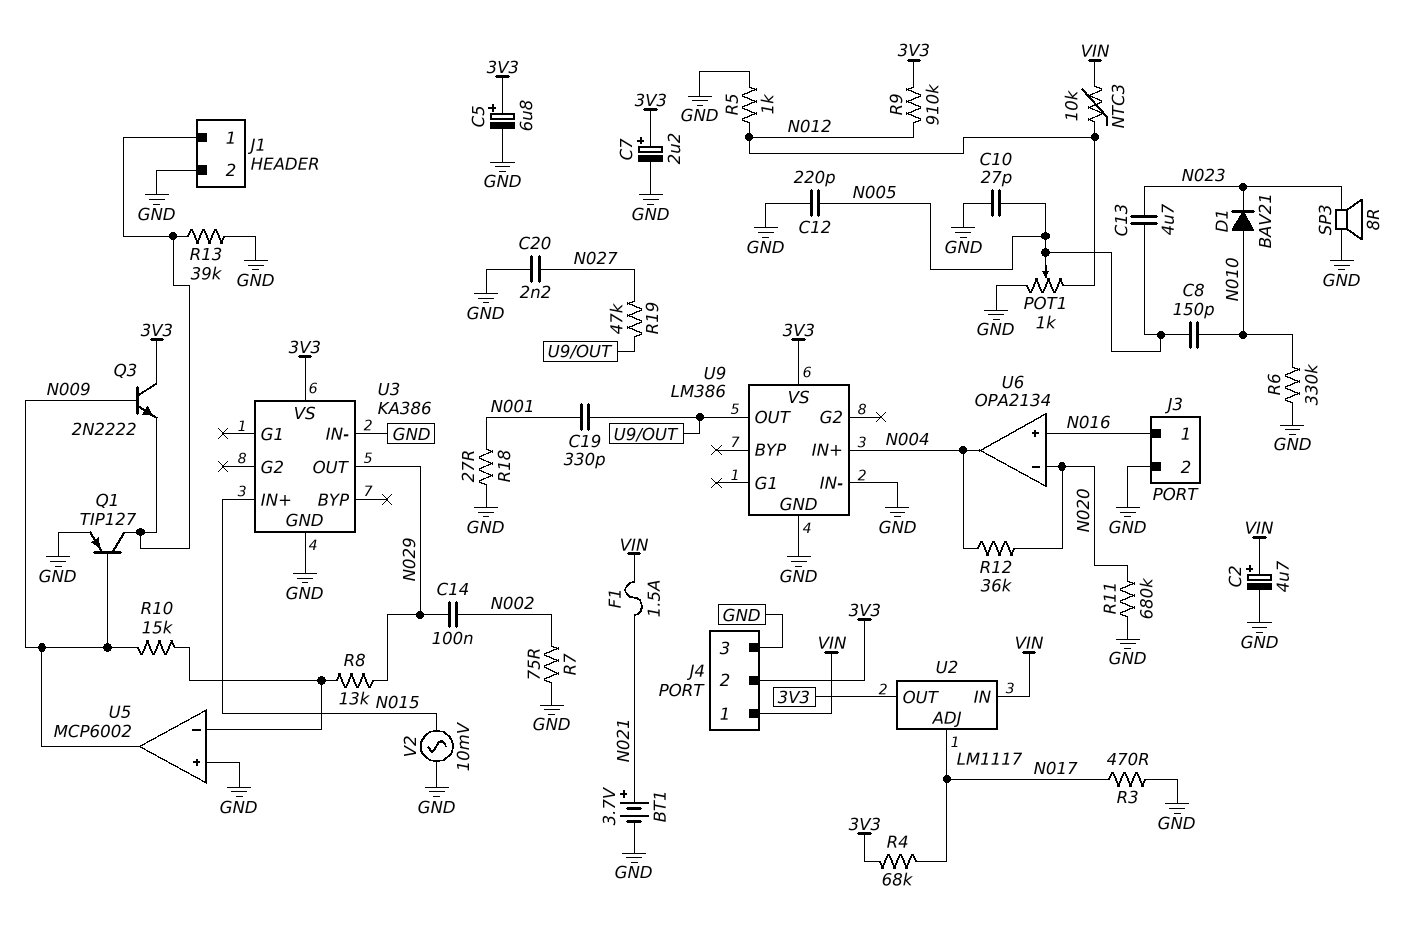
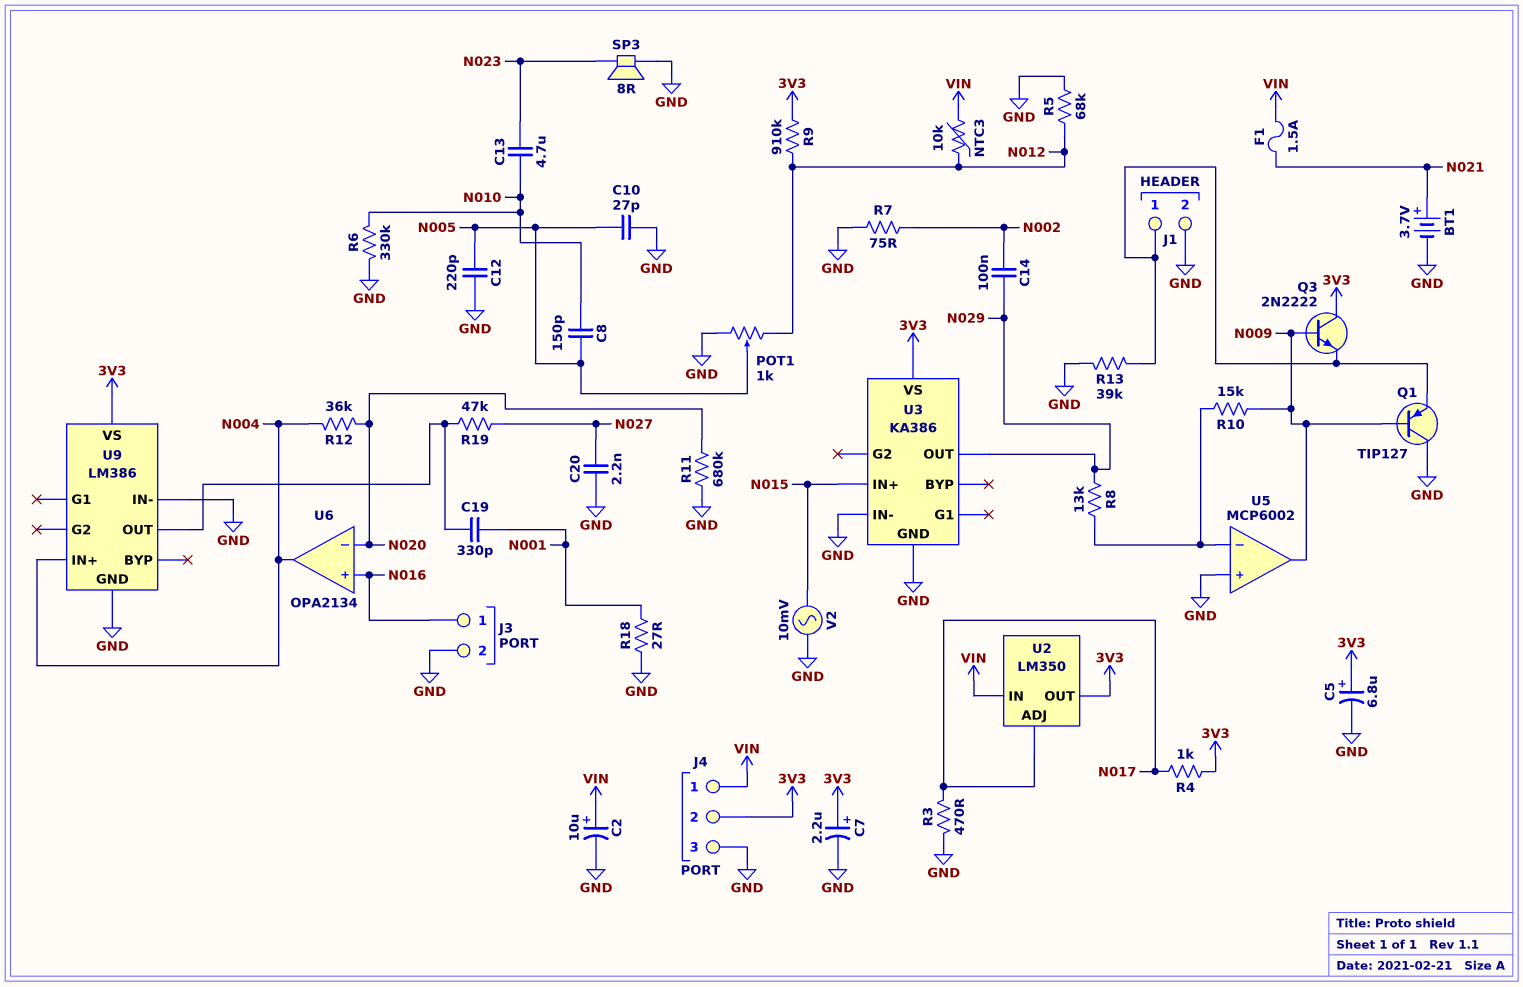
C2: 4.7uF (plus VIN, minus GND) -> 10uF (plus VIN, minus GND)
C13: 4.7uF (N005, N023) -> 4.7uF (N010, N023)
D1: diode BAV21 (A N010, K N023) -> none
Q1: PNP TIP127 (B N009, C J1/1, E GND) -> PNP TIP127 (B N009, C GND, E J1/1)
R4: 68k (3V3, N017) -> 1k (3V3, N017)
R5: 1k (GND, N012) -> 68k (GND, N012)
U2: LM1117 -> LM350

